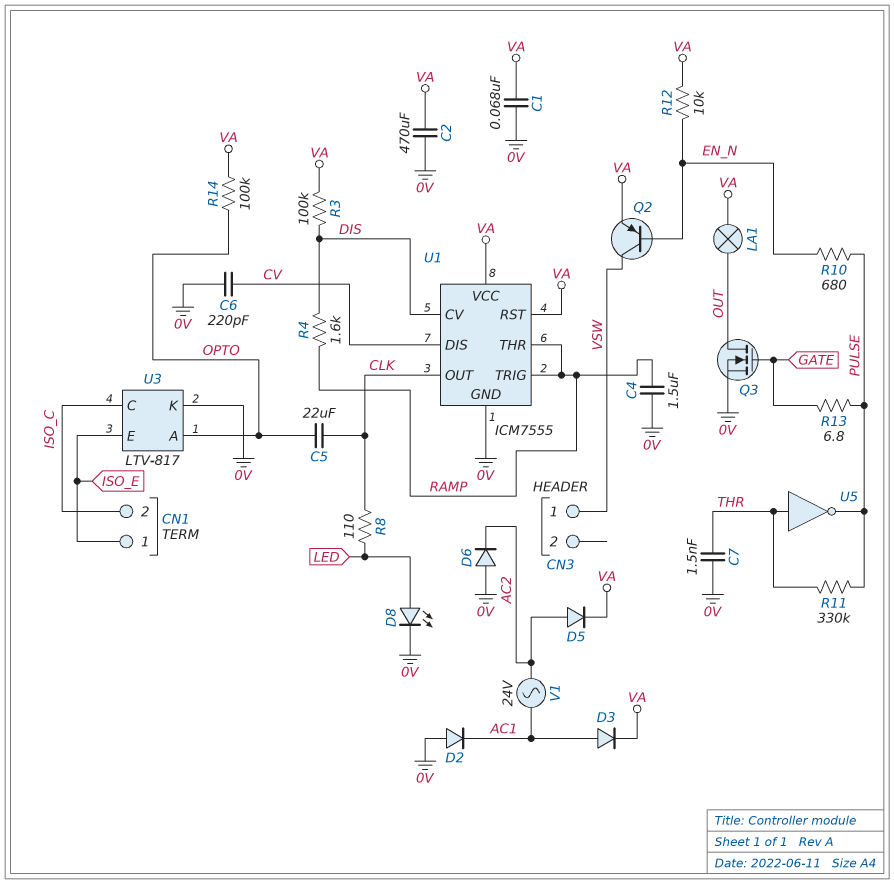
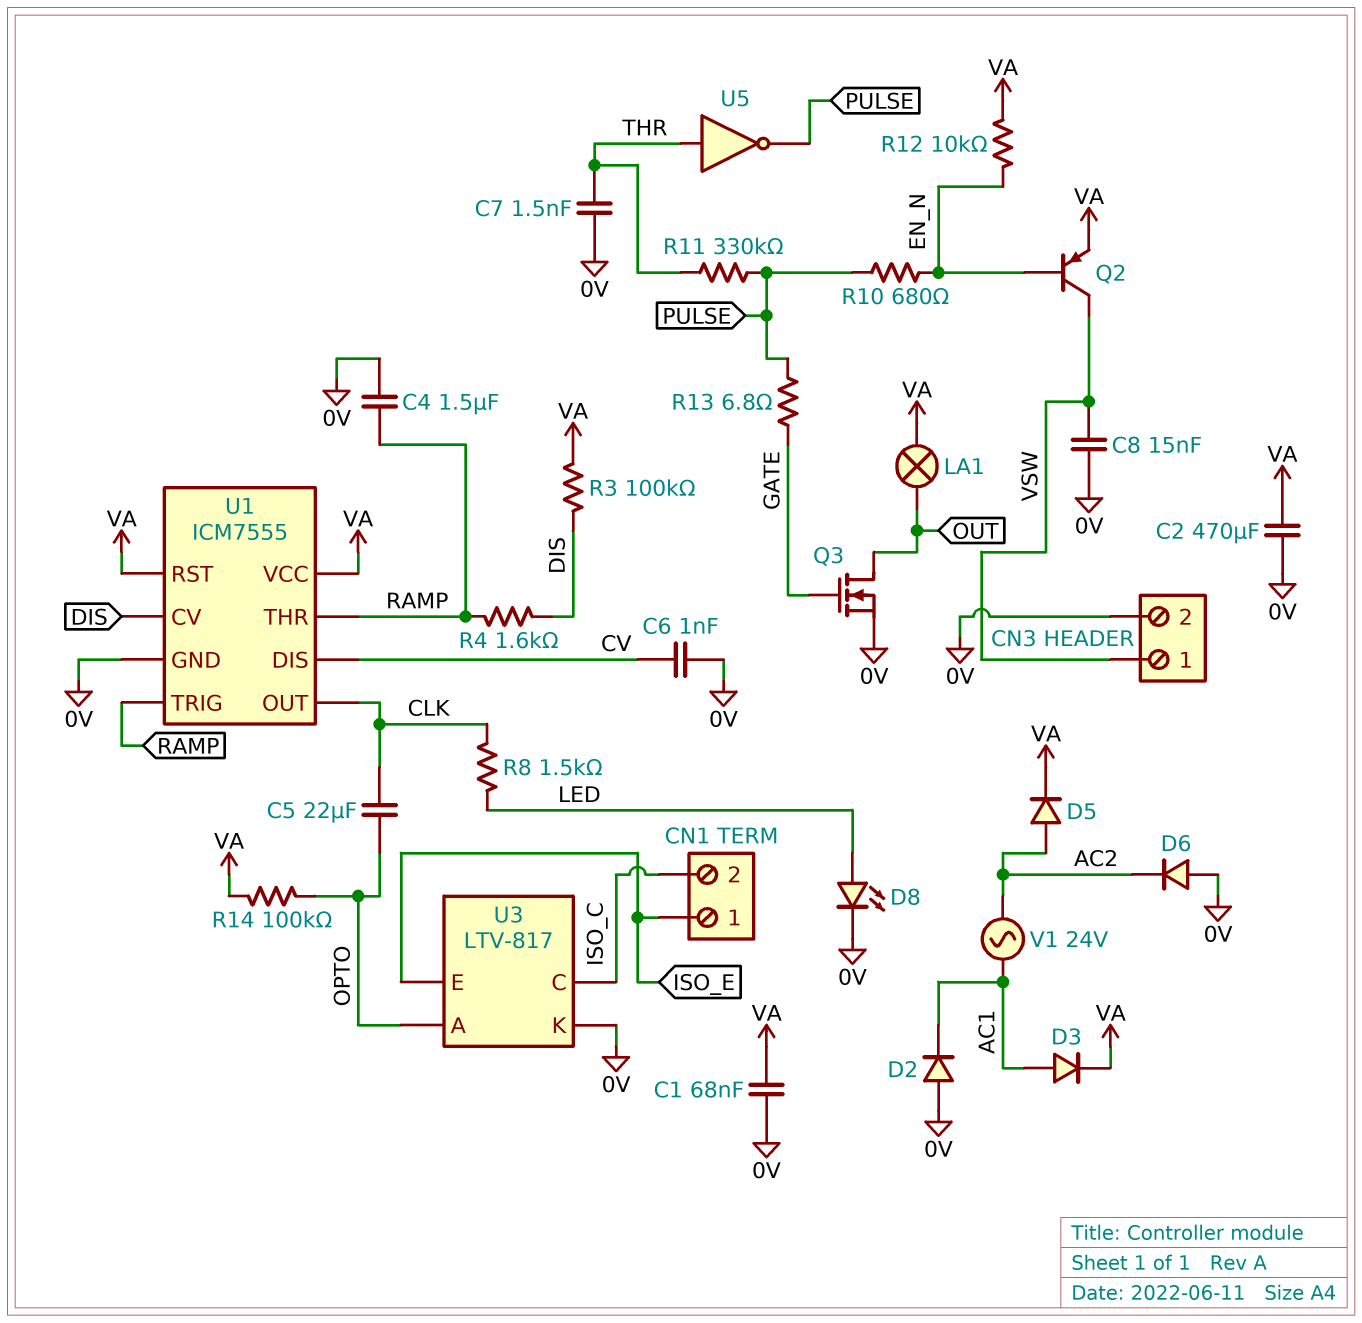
C6: 220pF (0V, CV) -> 1nF (0V, CV)
C8: none -> 15nF (0V, VSW)
CN3 pin 2: none -> 0V
R8: 110 (CLK, LED) -> 1.5k (CLK, LED)

